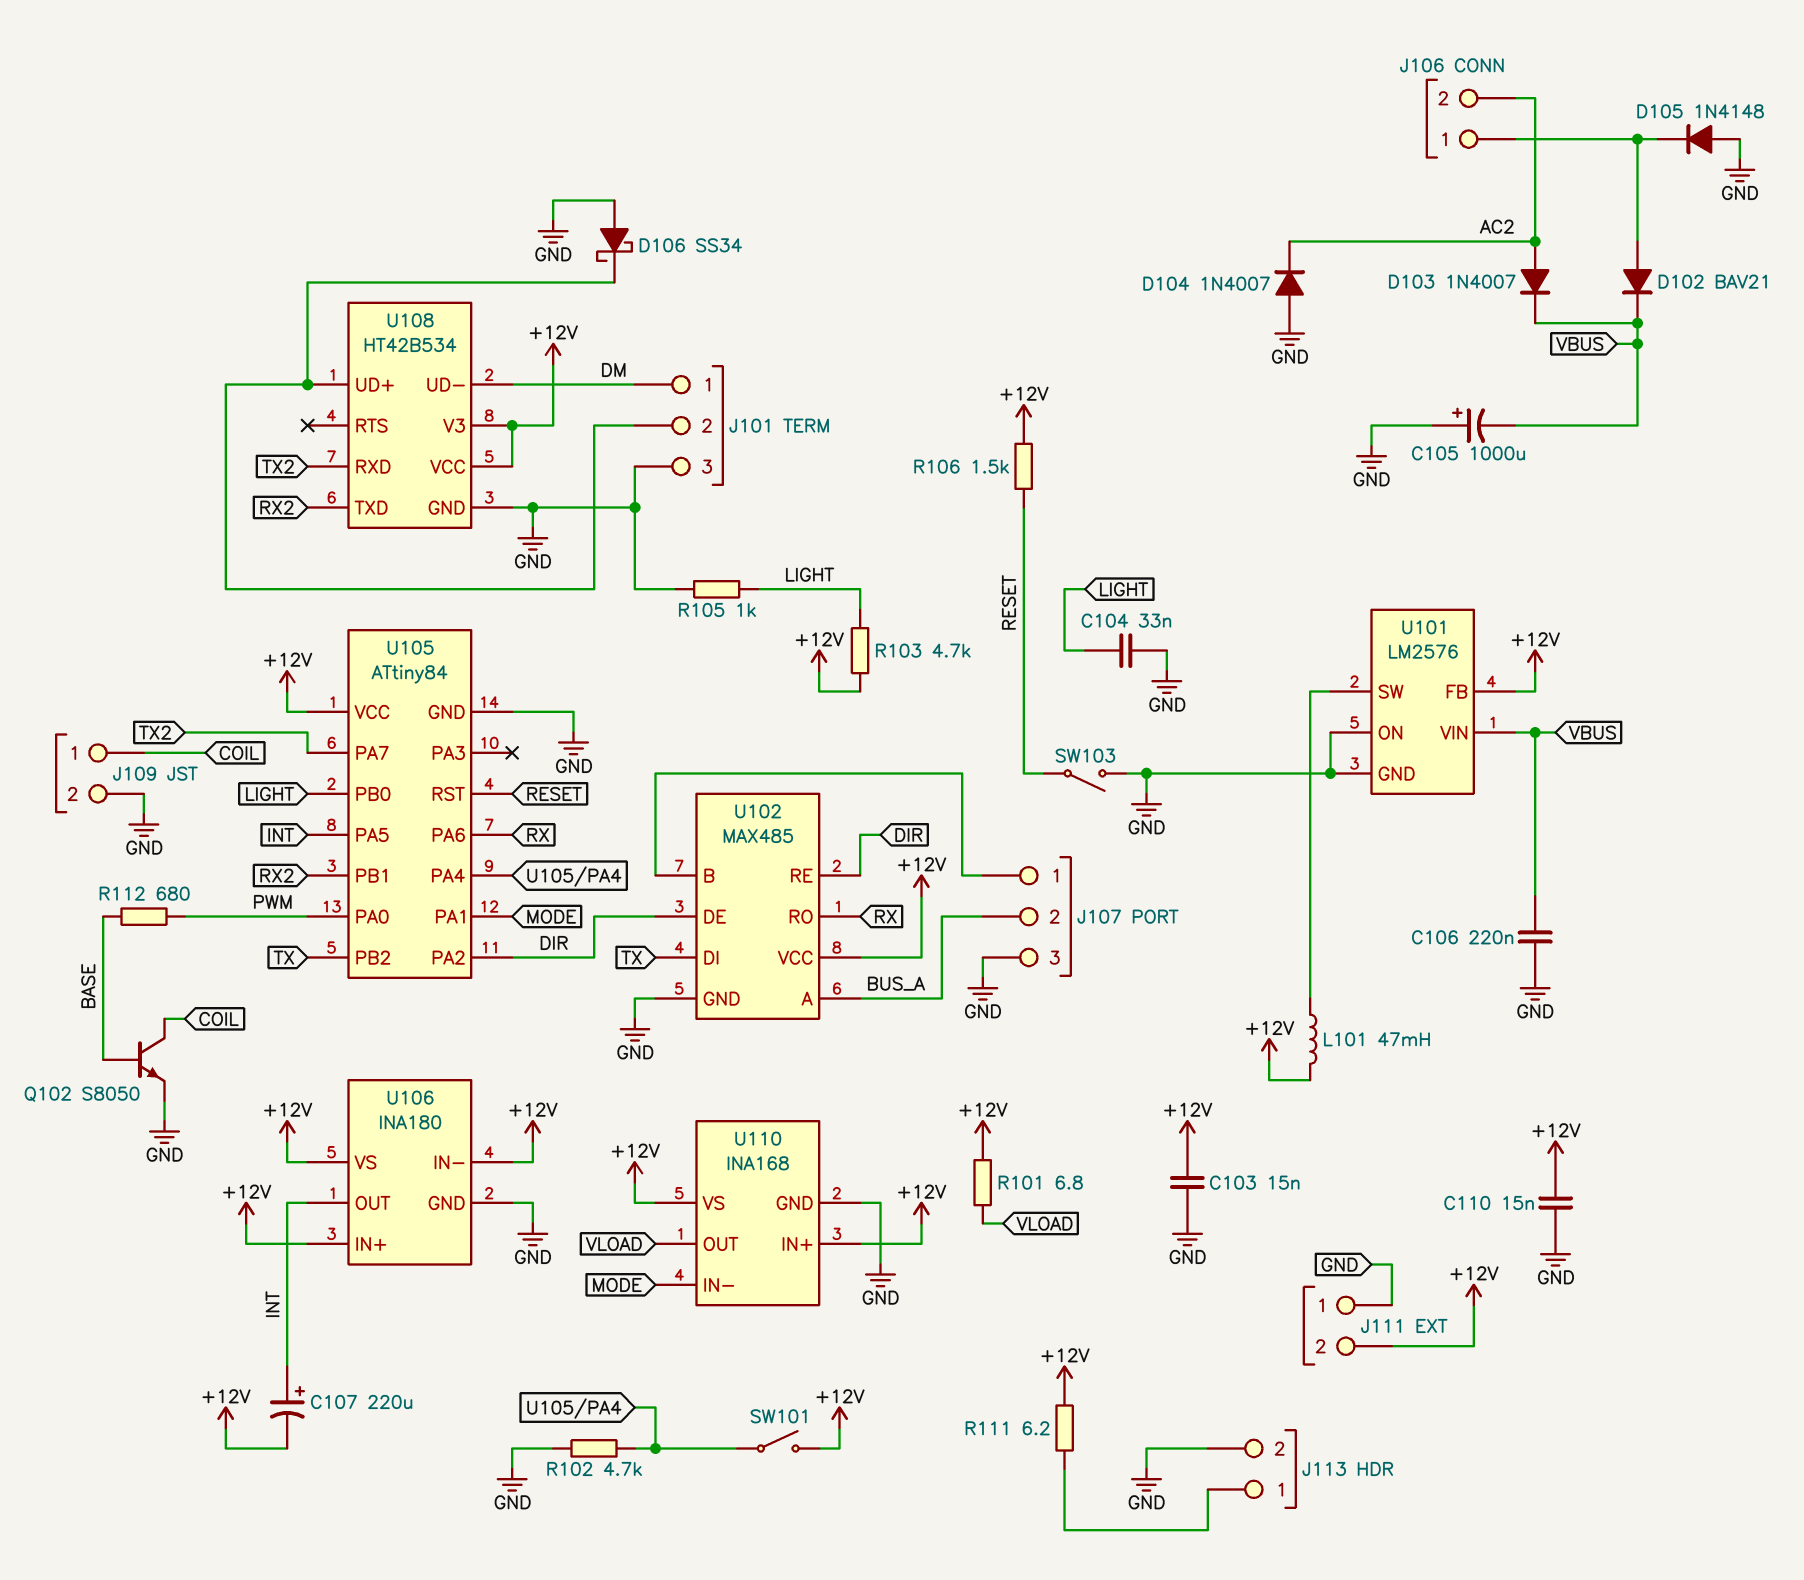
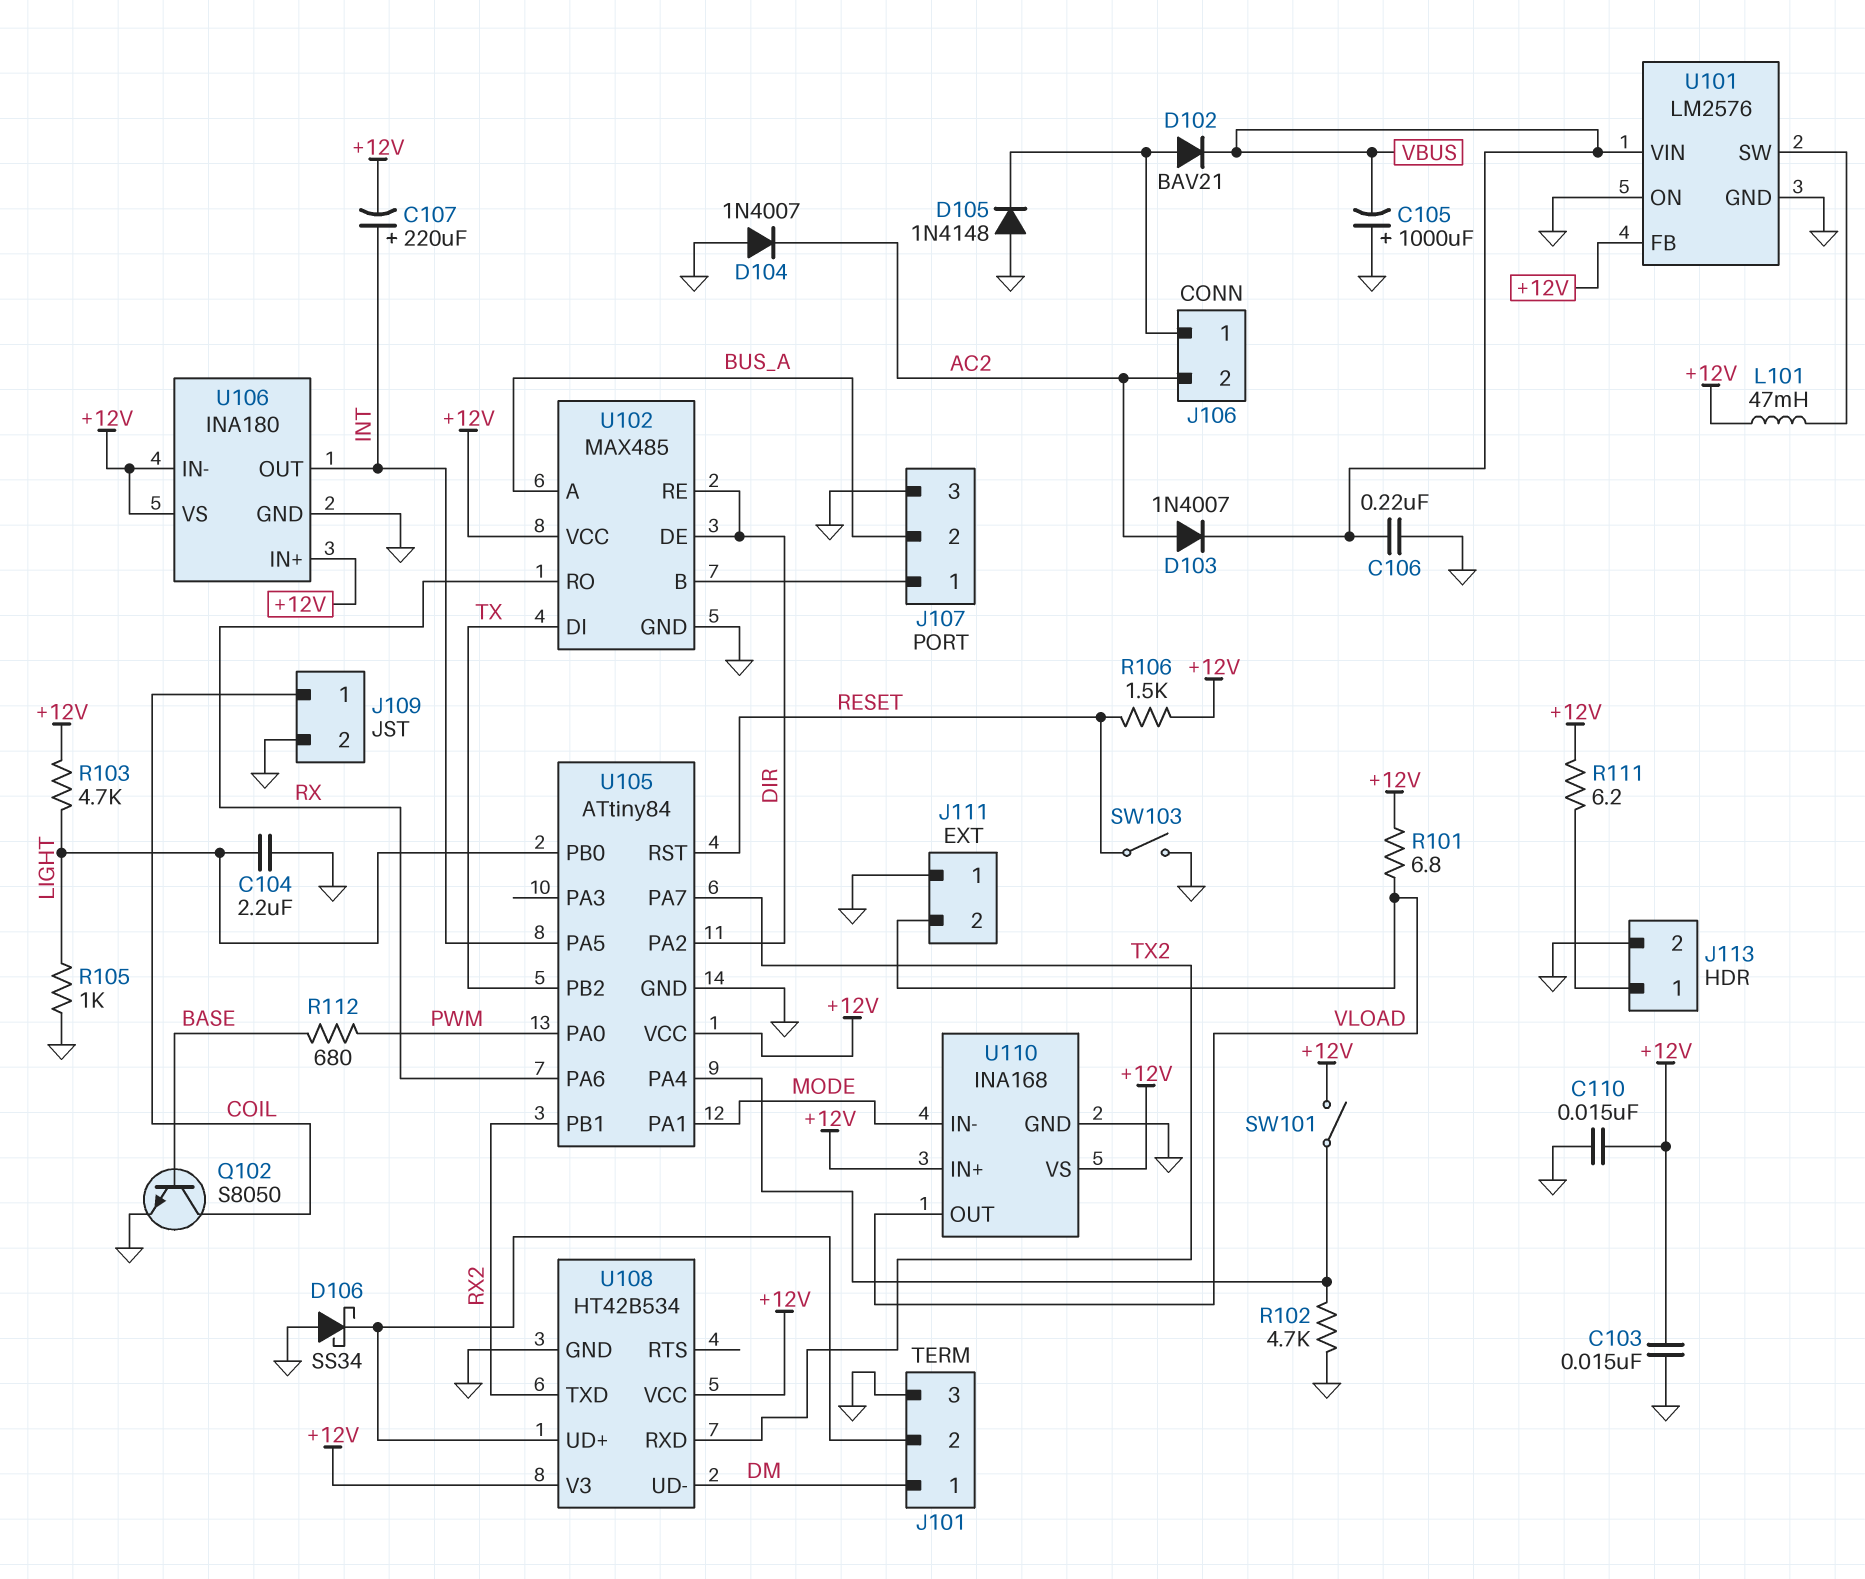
C104: 33nF (GND, LIGHT) -> 2.2uF (GND, LIGHT)
J111 pin 2: +12V -> VLOAD

